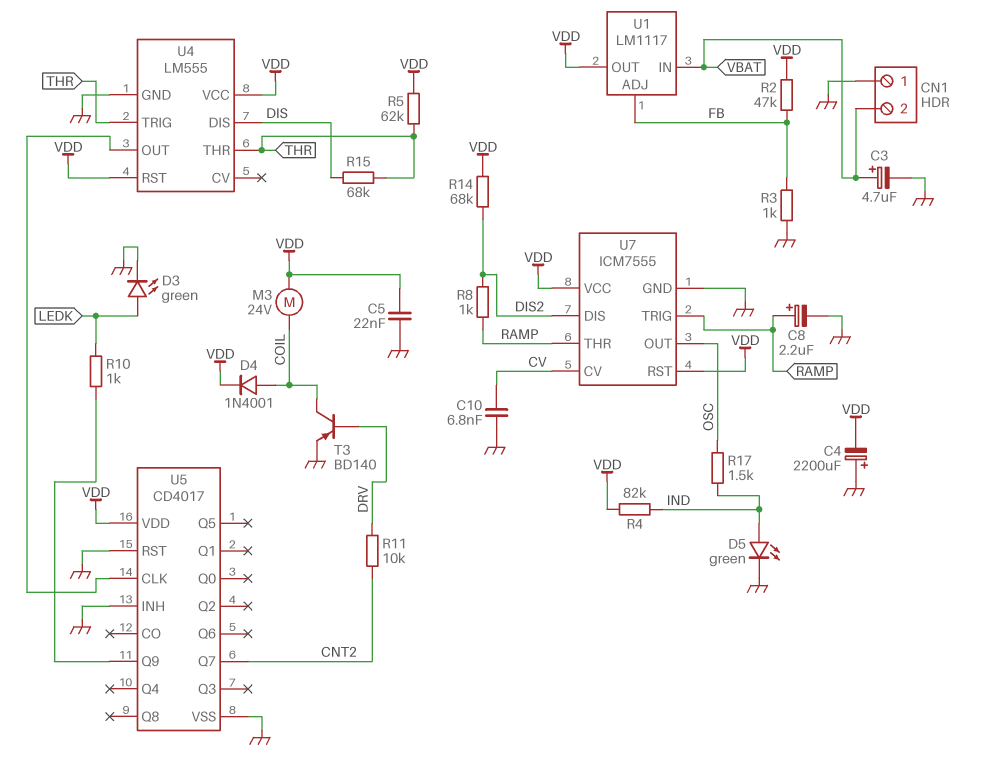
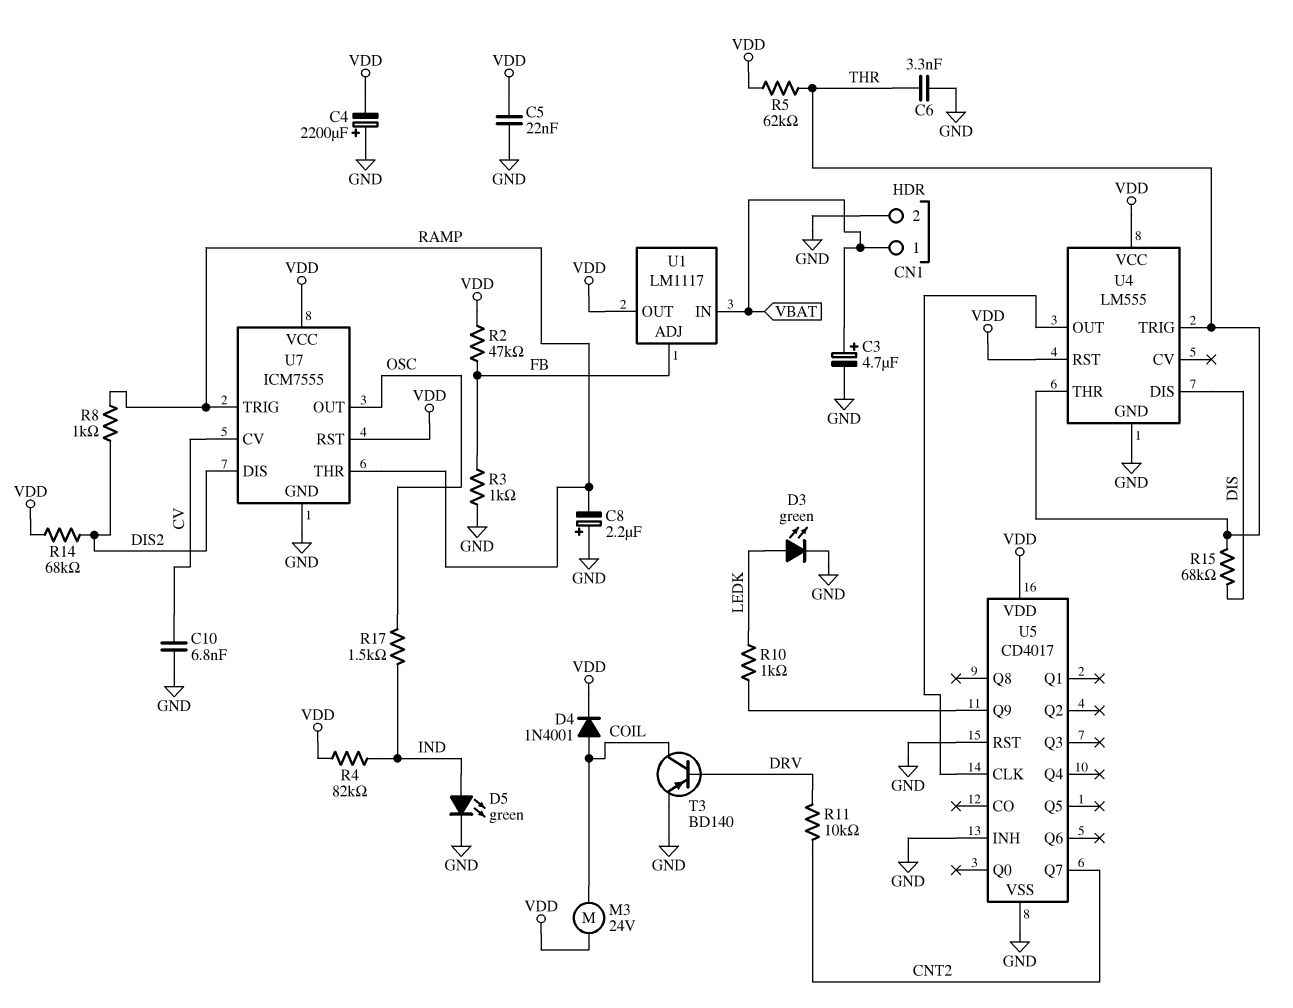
C6: none -> 3.3nF (GND, THR)
C8: 2.2uF (plus RAMP, minus GND) -> 2.2uF (plus GND, minus RAMP)
CN1 pin 1: GND -> VBAT
CN1 pin 2: VBAT -> GND

